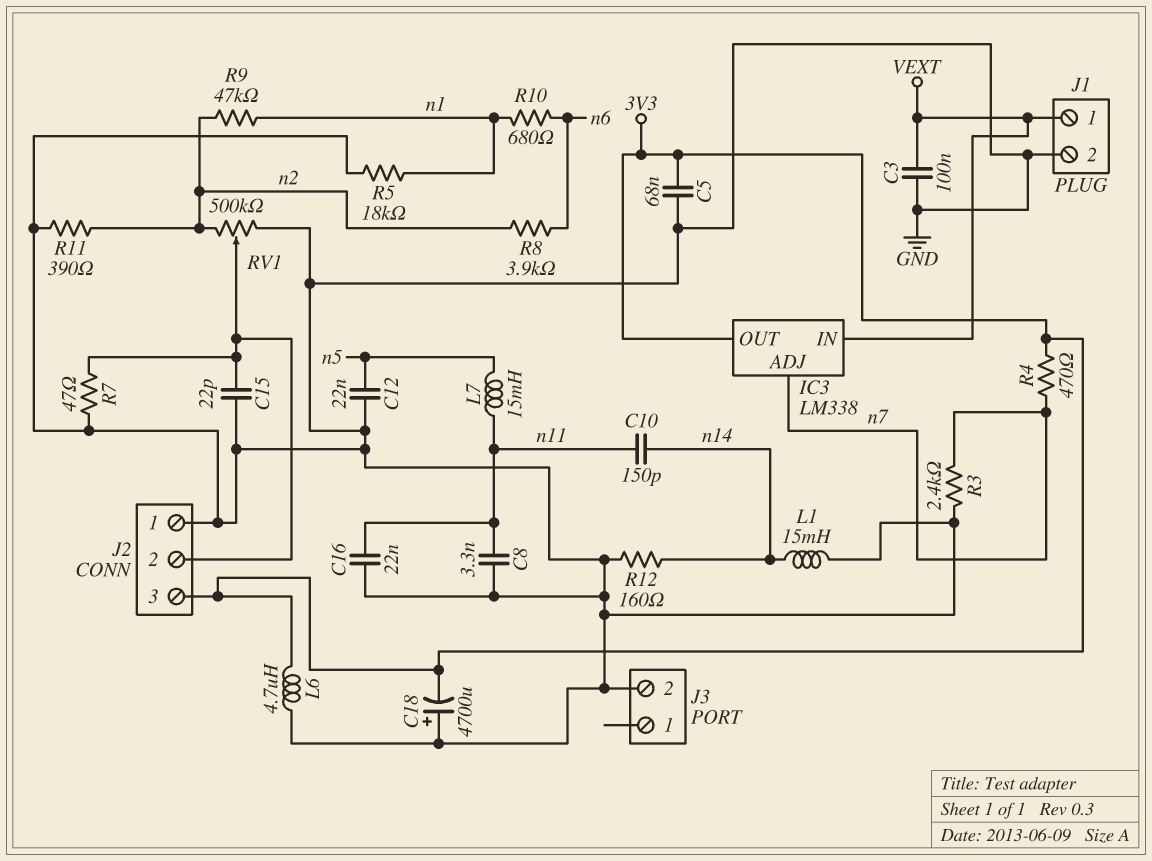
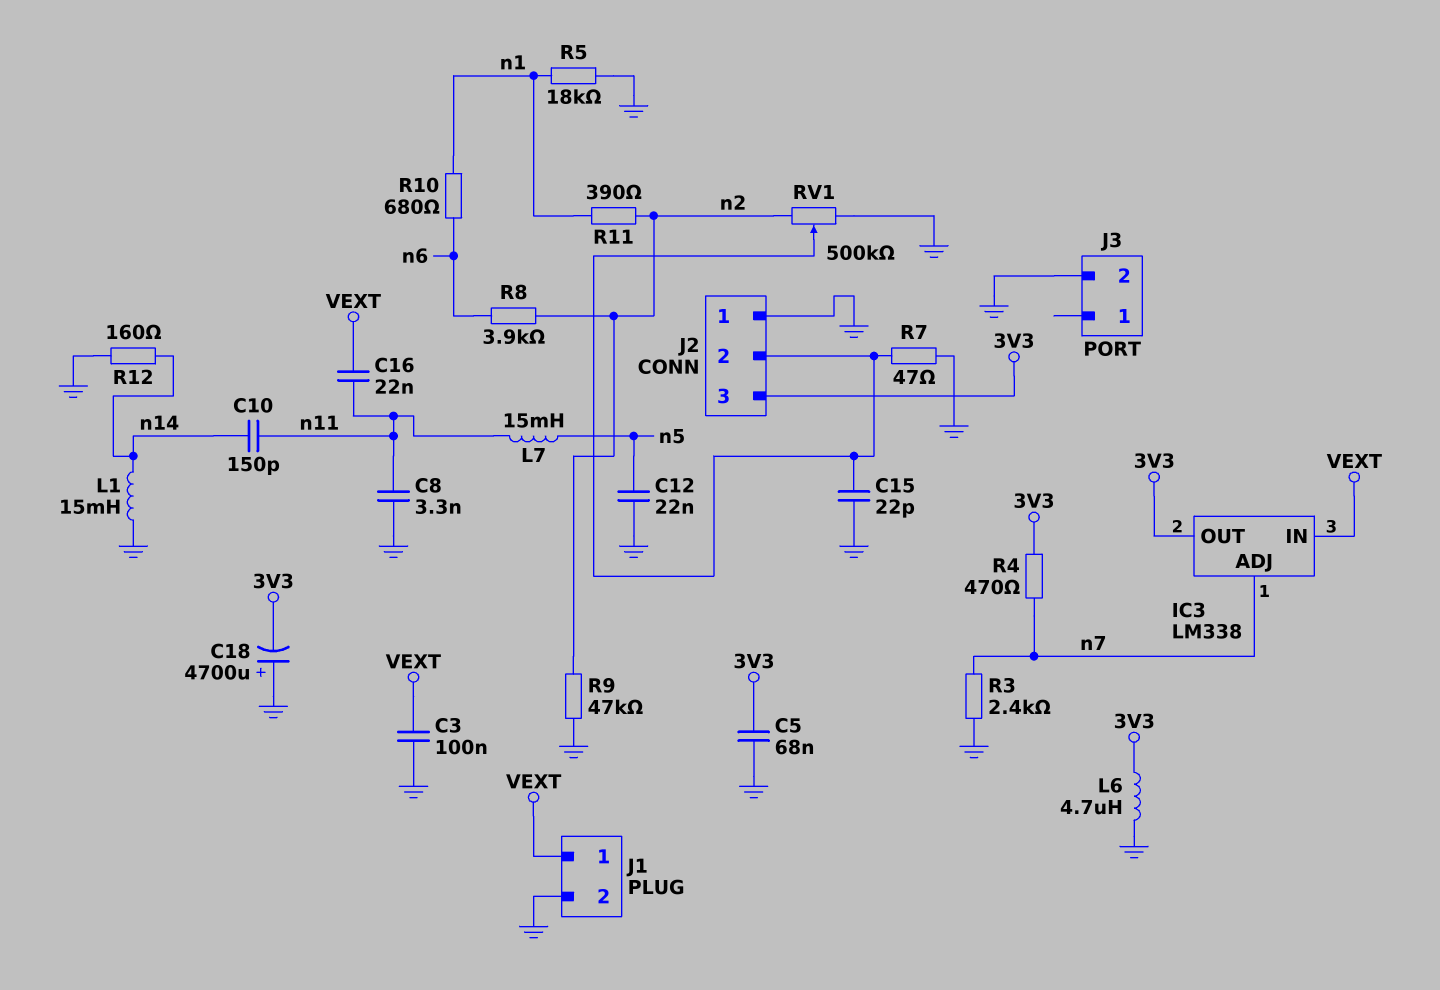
C16: 22nF (GND, n11) -> 22nF (VEXT, n11)
R9: 47k (n1, n2) -> 47k (GND, n2)
R11: 390 (GND, n2) -> 390 (n1, n2)

